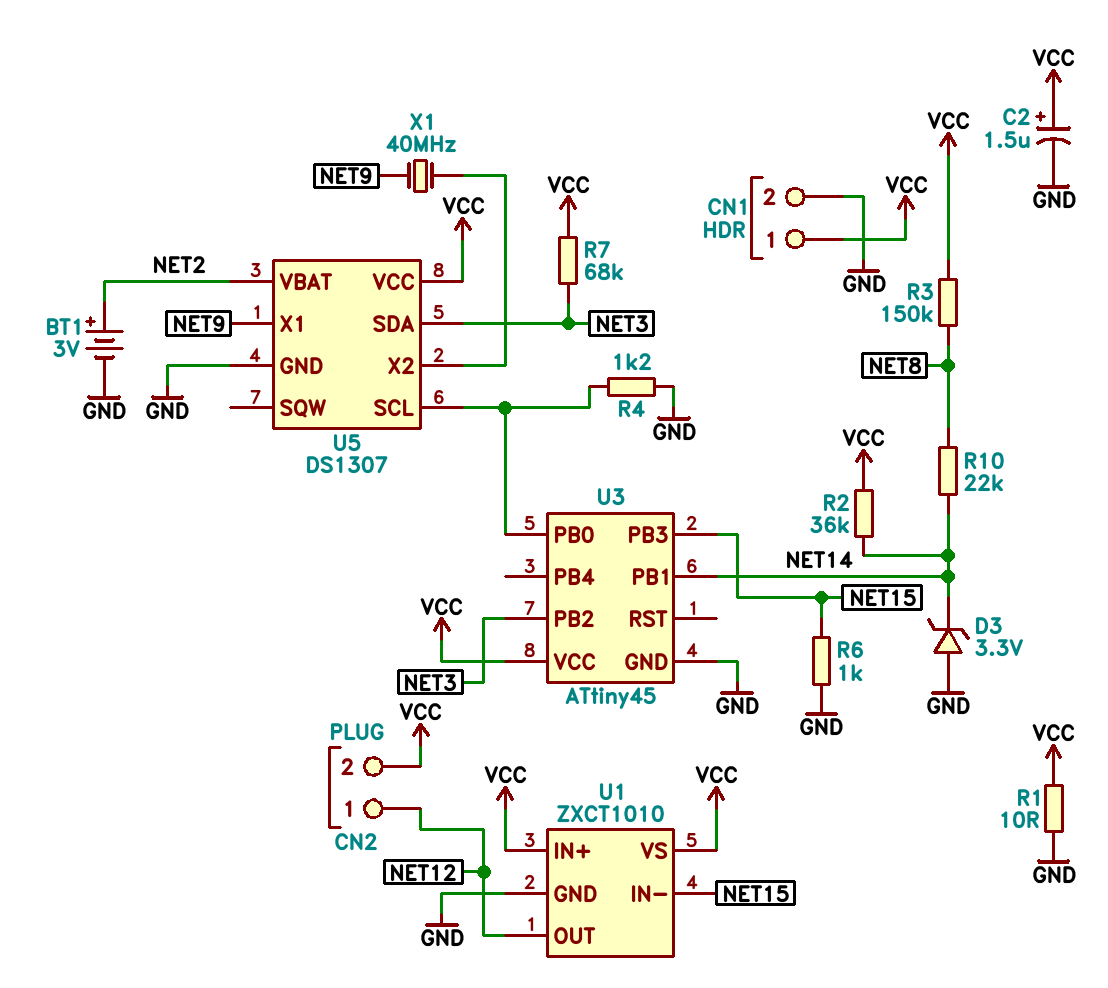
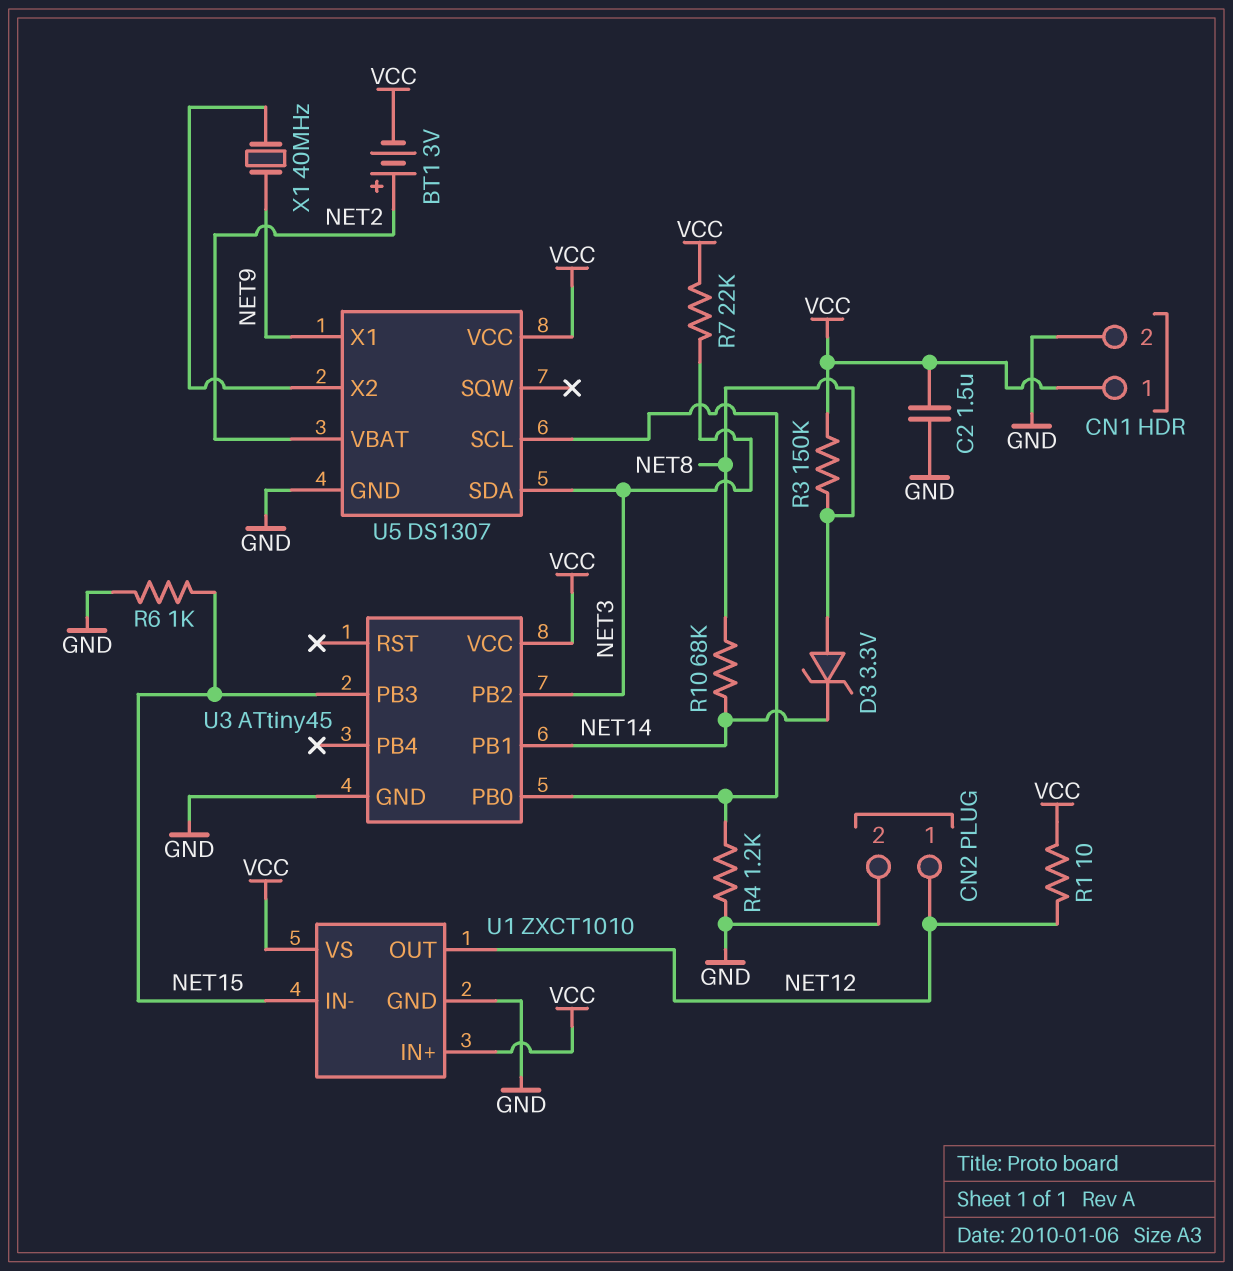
BT1: 3V (plus NET2, minus GND) -> 3V (plus NET2, minus VCC)
C2: 1.5uF (plus VCC, minus GND) -> 1.5uF (GND, VCC)
CN2 pin 2: VCC -> GND
D3: zener 3.3V (A GND, K NET14) -> zener 3.3V (A NET8, K NET14)
R1: 10 (GND, VCC) -> 10 (NET12, VCC)
R2: 36k (NET14, VCC) -> none
R7: 68k (NET3, VCC) -> 22k (NET3, VCC)
R10: 22k (NET8, NET14) -> 68k (NET8, NET14)

